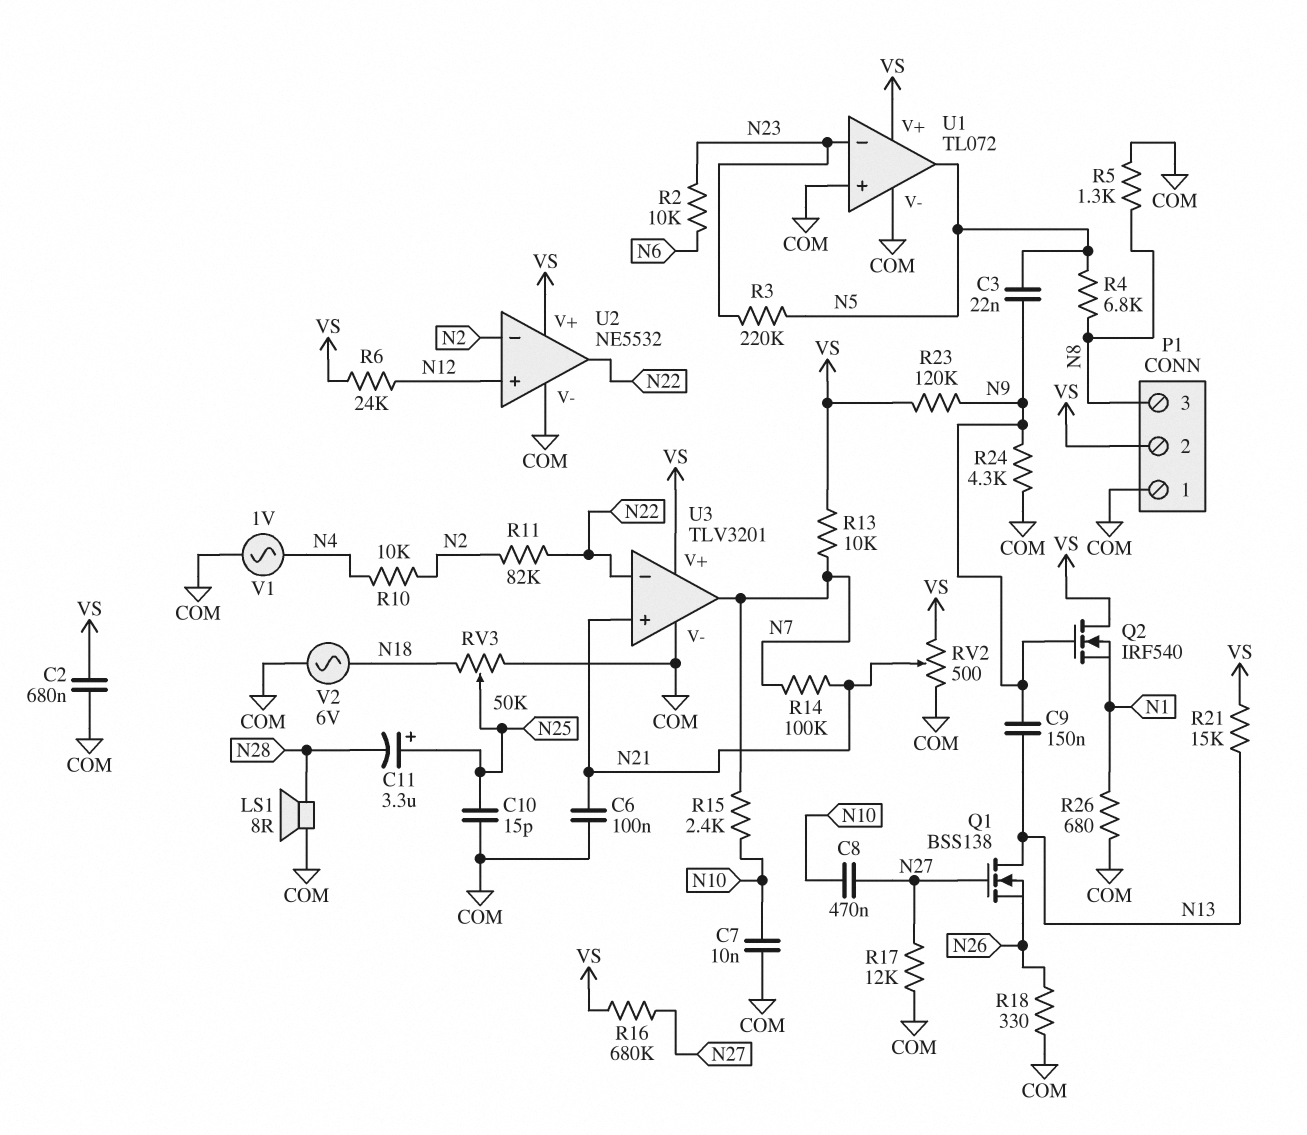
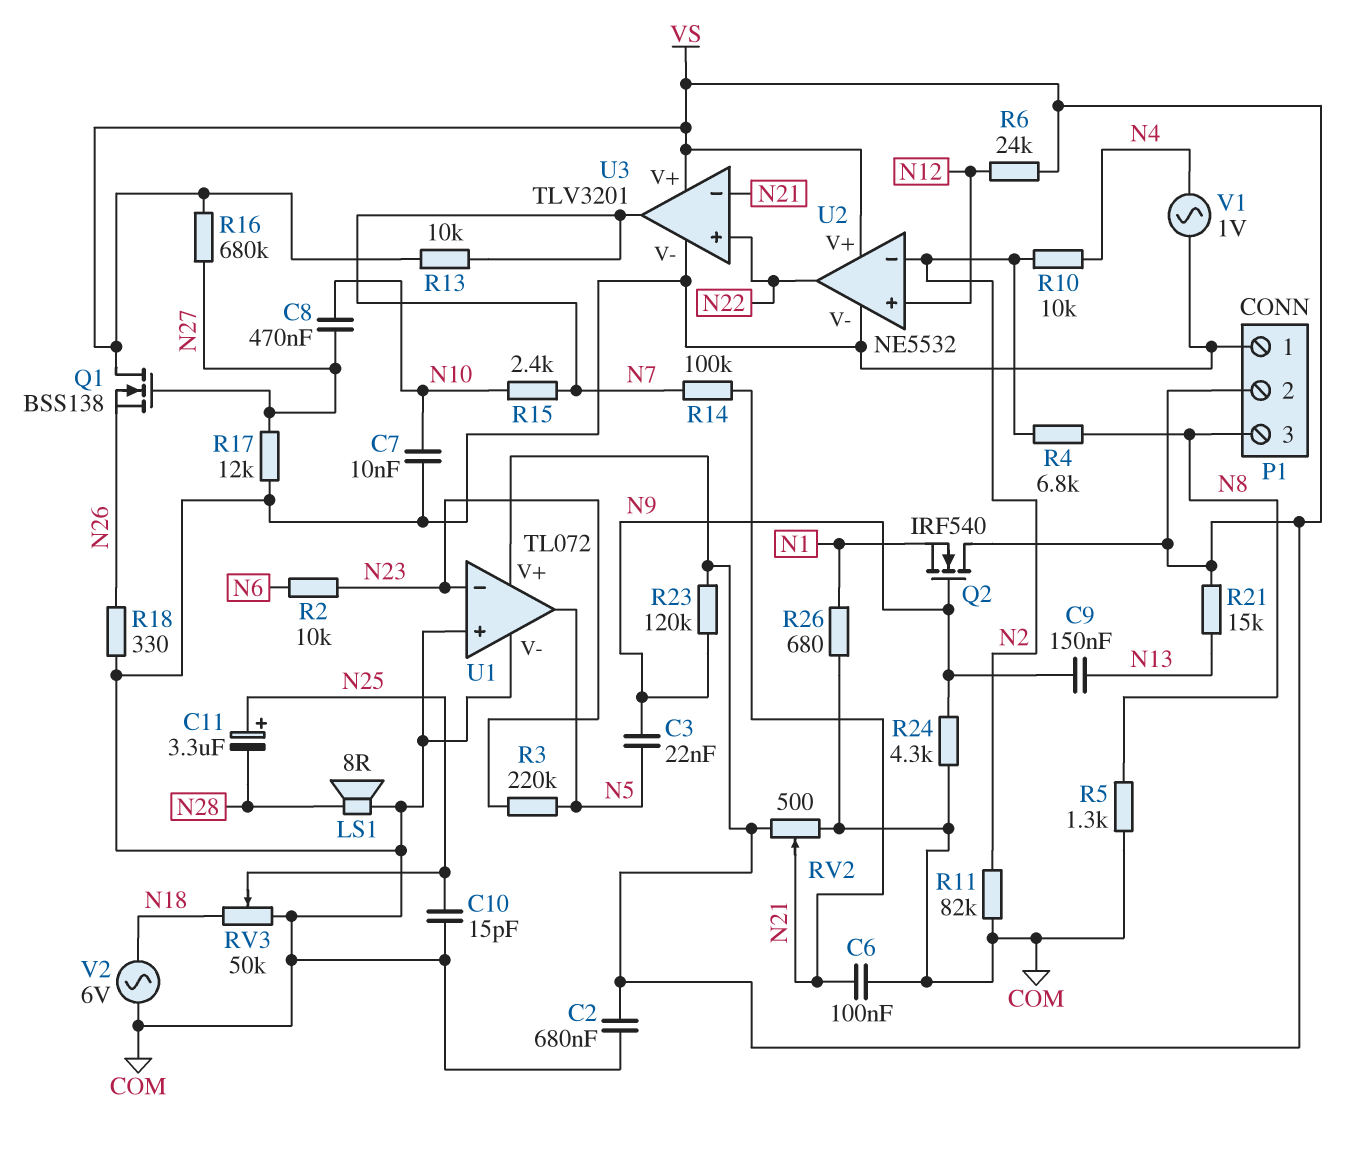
Q1: NMOS BSS138 (G N27, D N13, S N26) -> NMOS BSS138 (G N27, D VS, S N26)
R4: 6.8k (N5, N8) -> 6.8k (N2, N8)
R11: 82k (N2, N22) -> 82k (COM, N2)
U3 pin in+: N21 -> N22
U3 pin in-: N22 -> N21

